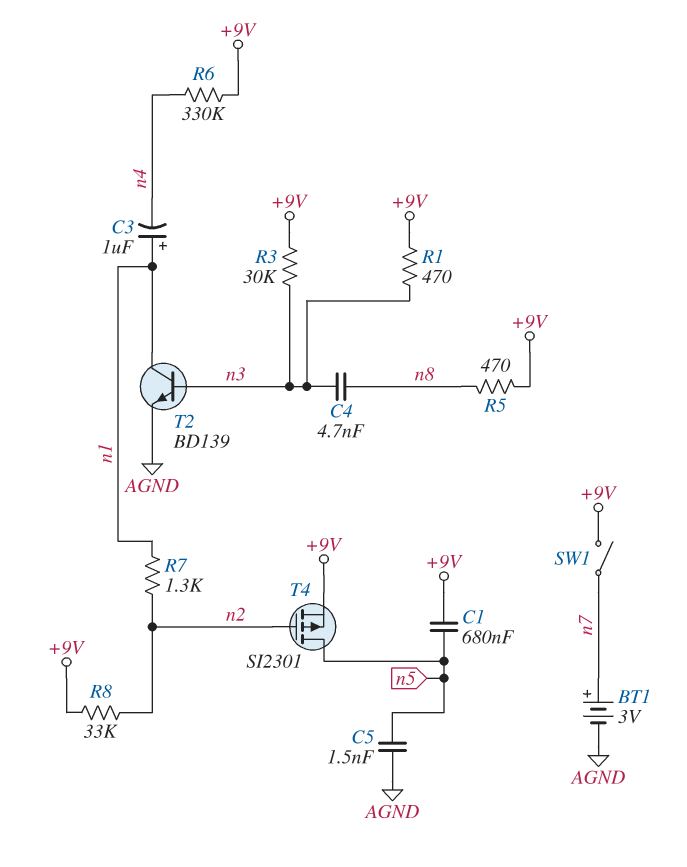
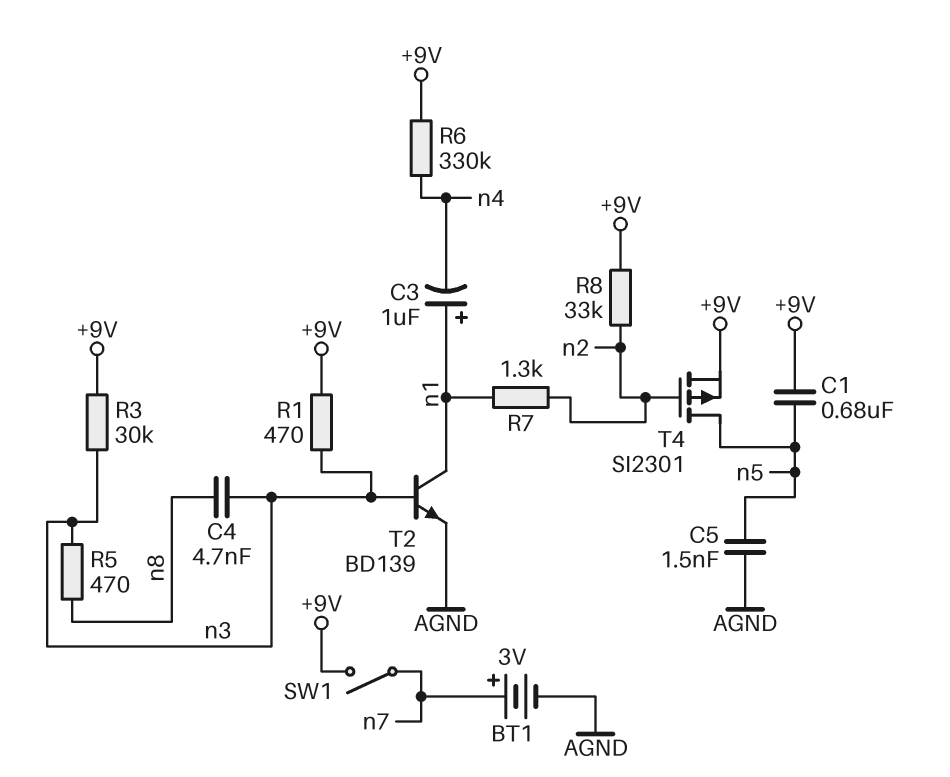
R5: 470 (+9V, n8) -> 470 (n3, n8)

